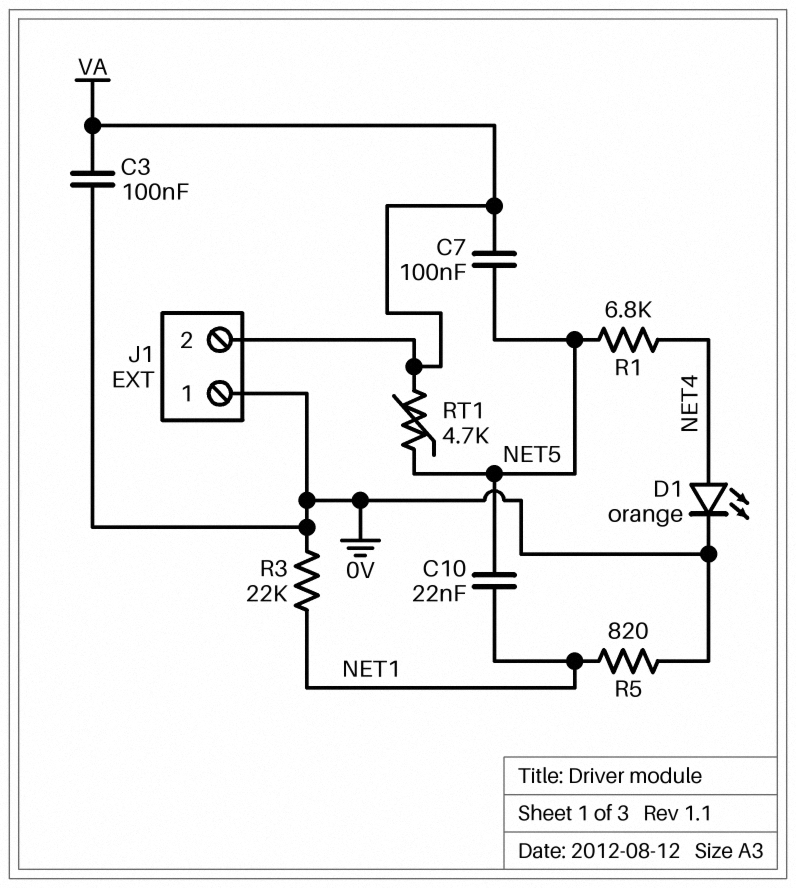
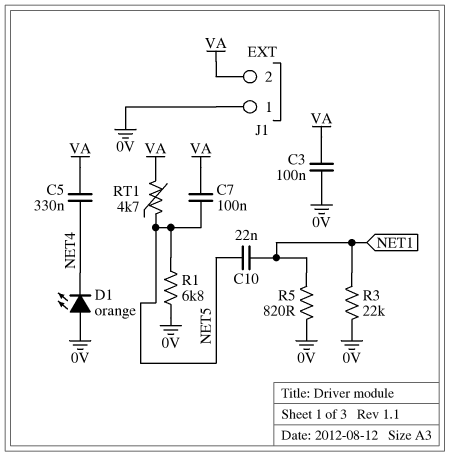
C5: none -> 330nF (NET4, VA)
D1: LED orange (A NET4, K 0V) -> LED orange (A 0V, K NET4)
R1: 6.8k (NET4, NET5) -> 6.8k (0V, NET5)

